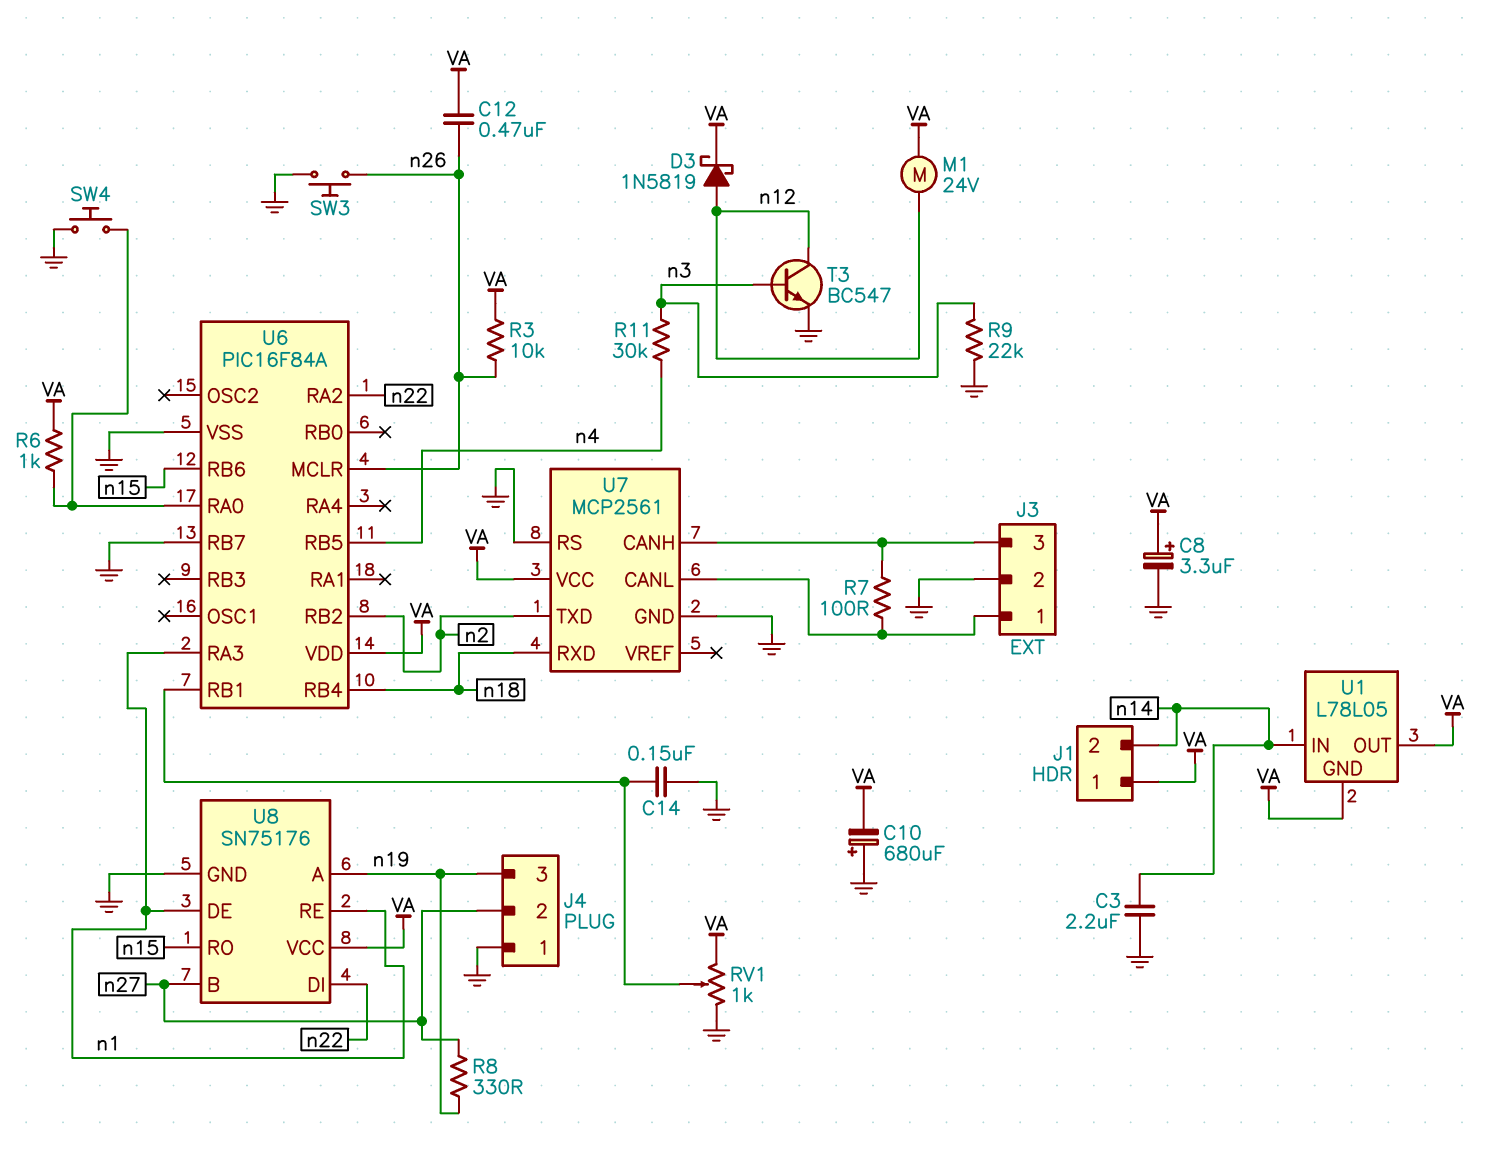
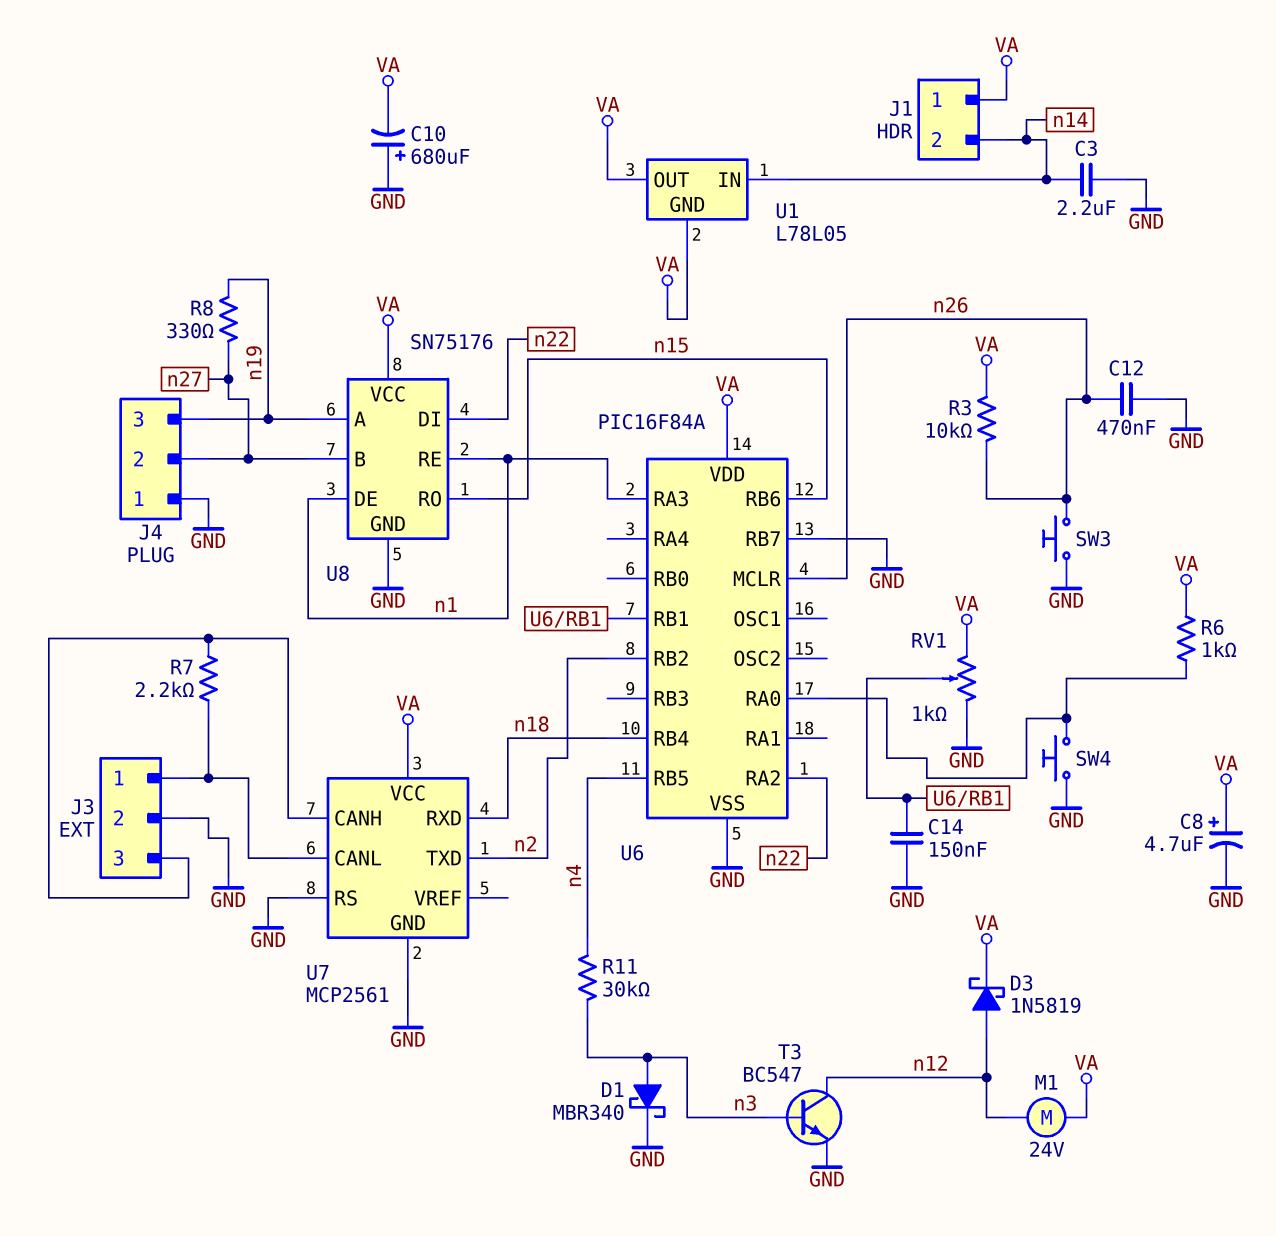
C8: 3.3uF (plus VA, minus GND) -> 4.7uF (plus VA, minus GND)
C12: 470nF (VA, n26) -> 470nF (GND, n26)
D1: none -> schottky MBR340 (A n3, K GND)
R7: 100 (J3/1, J3/3) -> 2.2k (J3/1, J3/3)
R9: 22k (GND, n3) -> none

